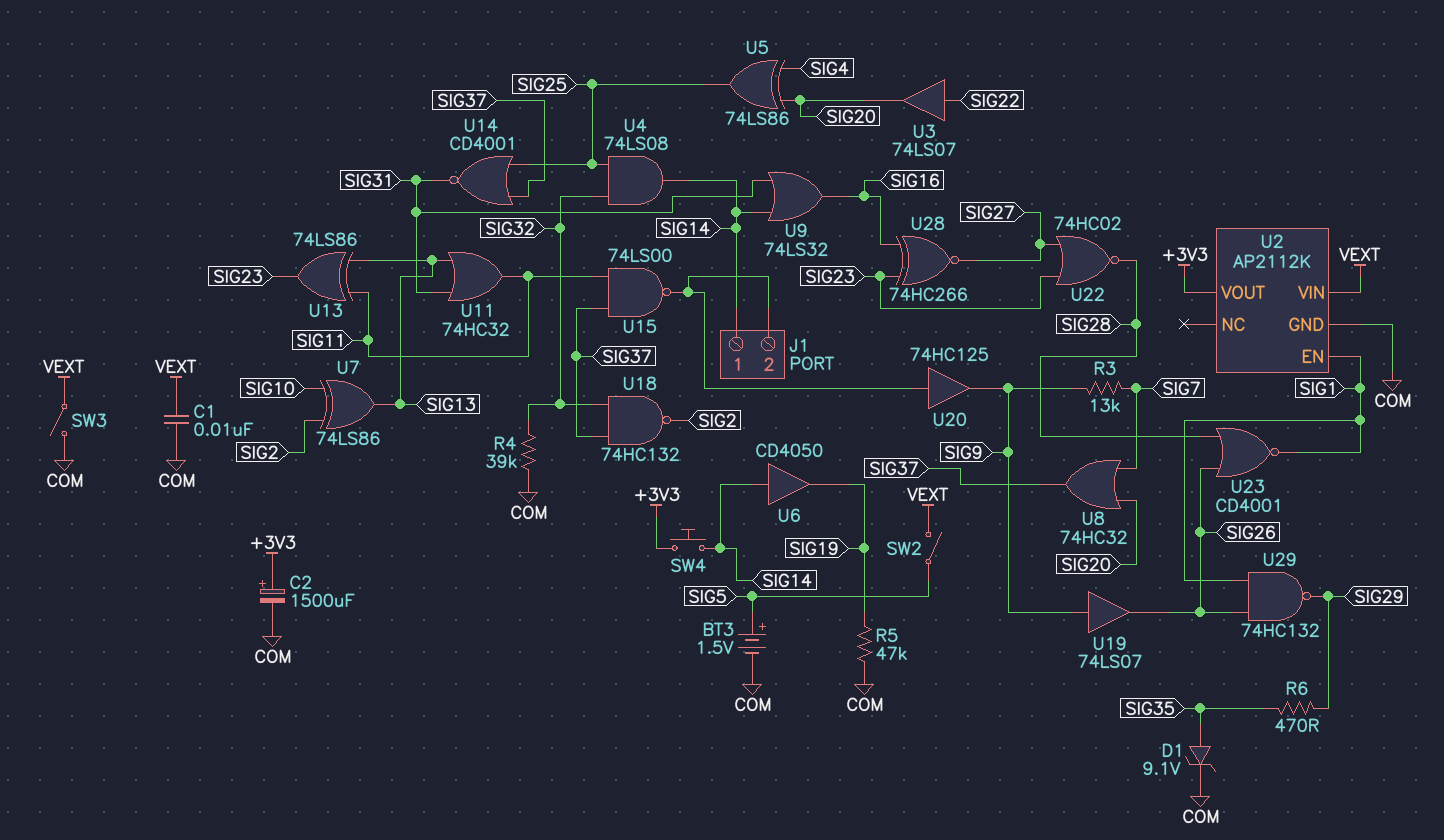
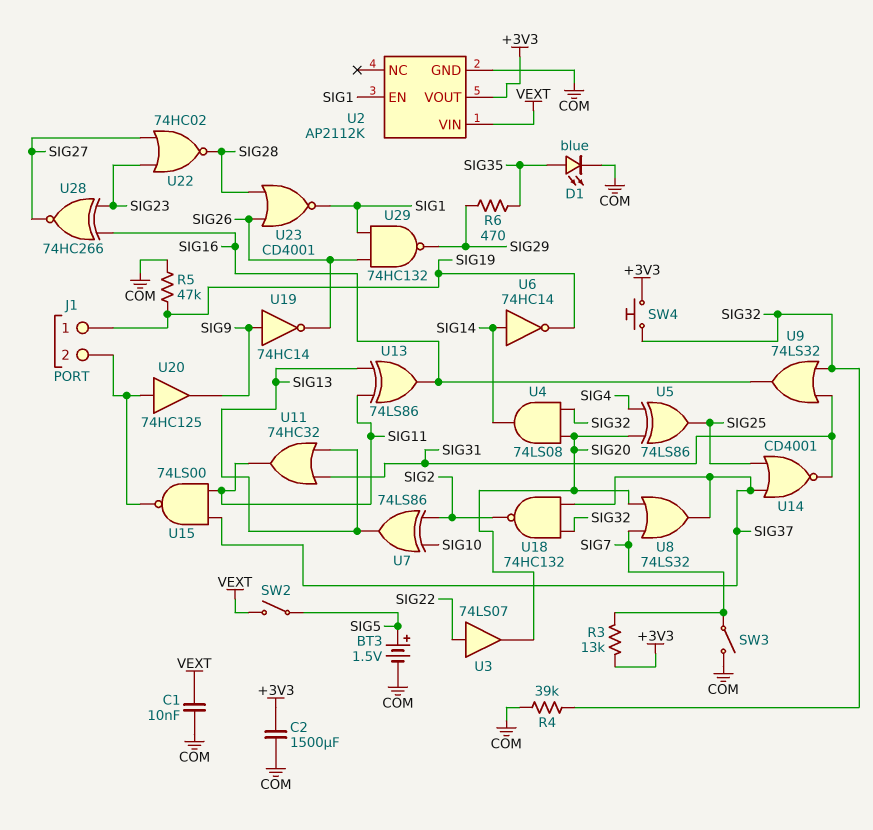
C2: 1500uF (plus +3V3, minus COM) -> 1500uF (+3V3, COM)
D1: zener 9.1V (A SIG35, K COM) -> LED blue (A SIG35, K COM)
J1 pin 1: SIG14 -> SIG19
R3: 13k (SIG7, SIG9) -> 13k (+3V3, SIG7)
SW3: switch (COM, VEXT) -> switch (COM, SIG7)
SW4: button (+3V3, SIG14) -> button (+3V3, SIG32)
U4: AND 74LS08 (in SIG25, in SIG32, out SIG14) -> AND 74LS08 (in SIG20, in SIG32, out SIG14)
U6: buffer CD4050 (in SIG14, out SIG19) -> NOT 74HC14 (in SIG14, out SIG19)
U8: OR 74HC32 (in SIG7, in SIG20, out SIG37) -> OR 74LS32 (in SIG7, in SIG20, out SIG37)
U9: OR 74LS32 (in SIG14, in SIG31, out SIG16) -> OR 74LS32 (in SIG31, in SIG32, out SIG16)
U13: XOR 74LS86 (in SIG11, in SIG13, out SIG23) -> XOR 74LS86 (in SIG11, in SIG13, out SIG16)
U19: buffer 74LS07 (in SIG9, out SIG26) -> NOT 74HC14 (in SIG9, out SIG26)

